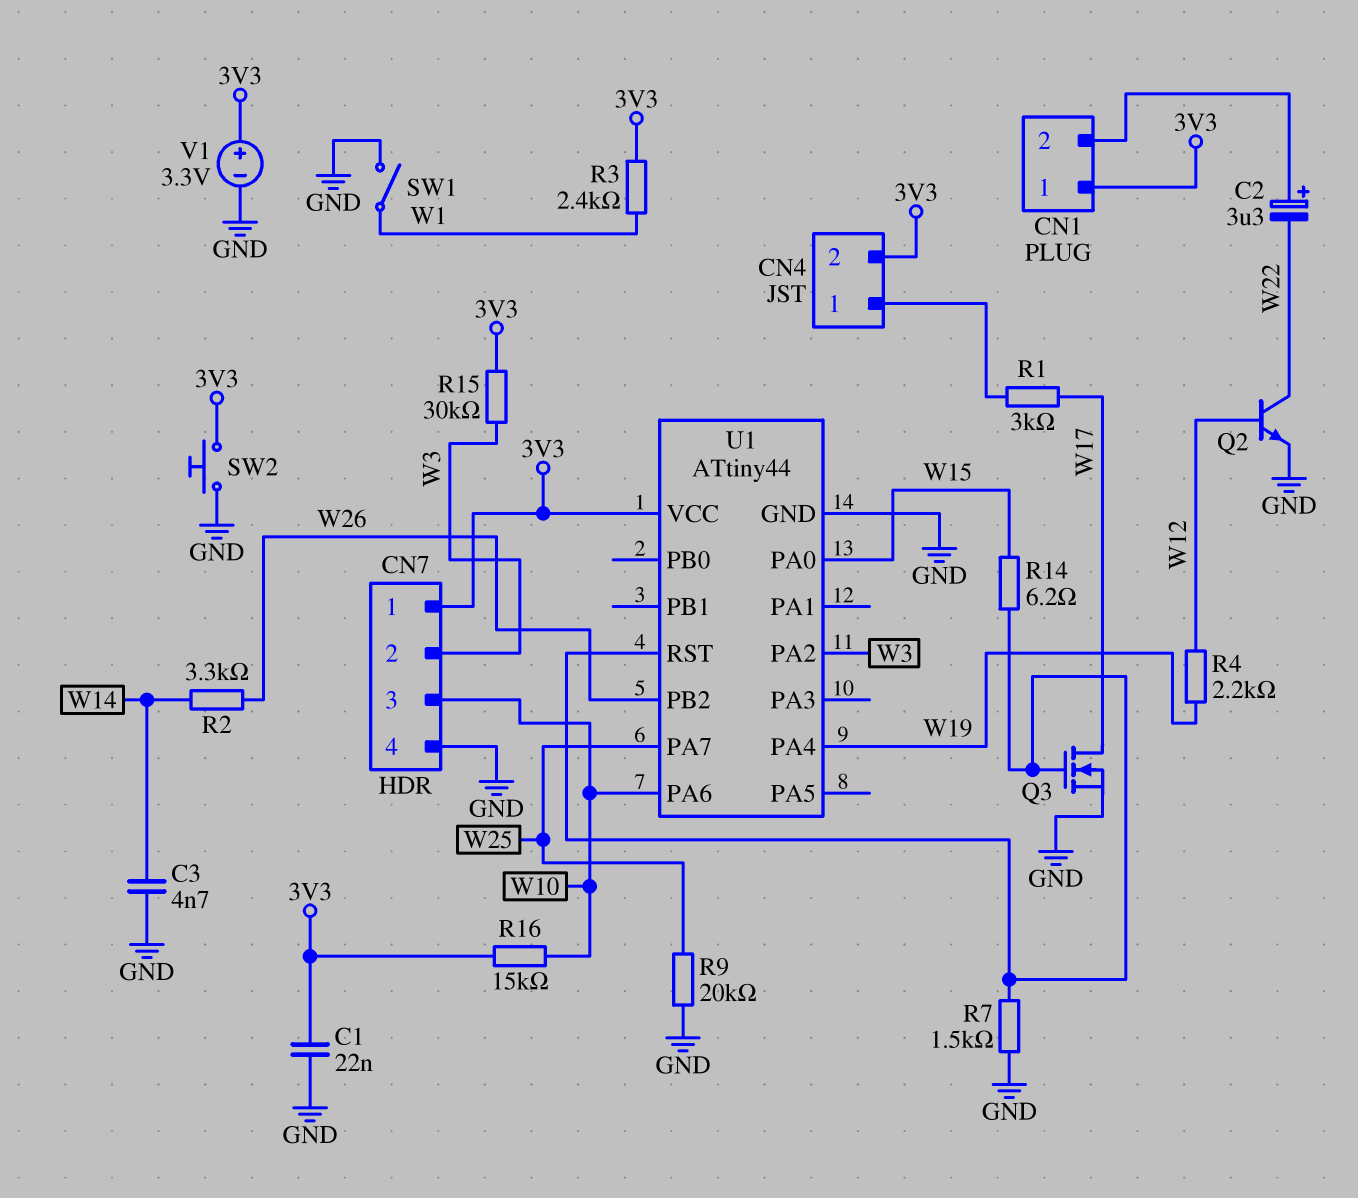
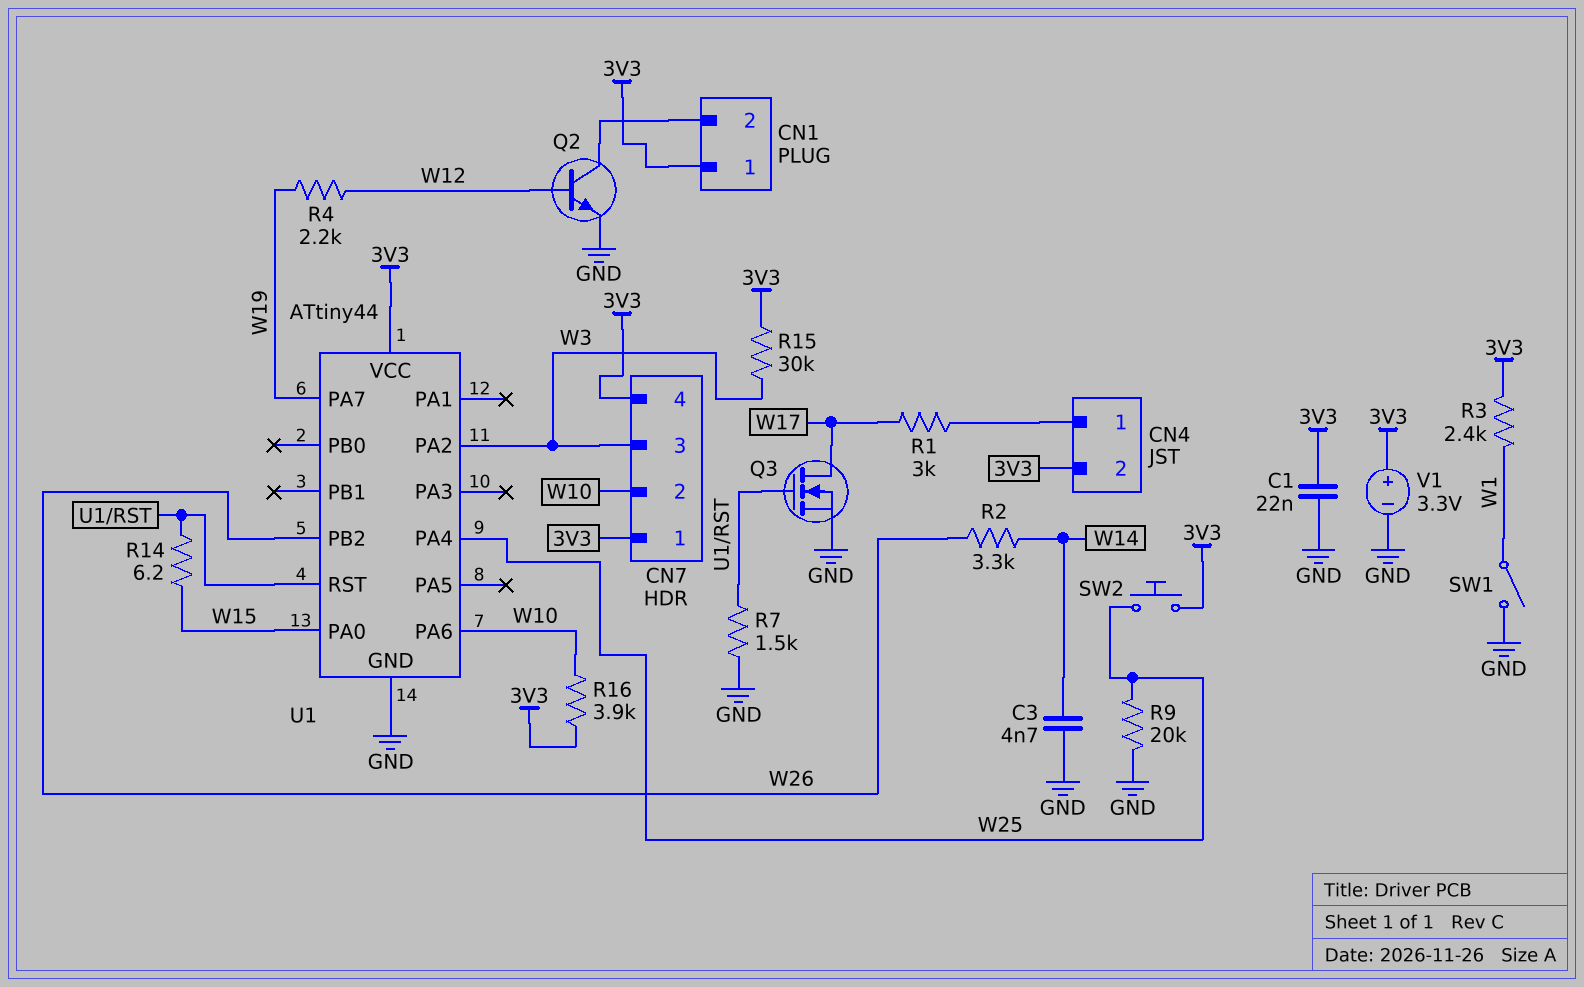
C2: 3.3uF (plus CN1/2, minus W22) -> none
CN7 pin 2: W3 -> W10
CN7 pin 3: W10 -> W3
CN7 pin 4: GND -> 3V3
Q2: NPN (B W12, C W22, E GND) -> NPN (B W12, C CN1/2, E GND)
R16: 15k (3V3, W10) -> 3.9k (3V3, W10)
SW2: button (3V3, GND) -> button (3V3, W25)
U1 pin PA4: W19 -> W25
U1 pin PA7: W25 -> W19

